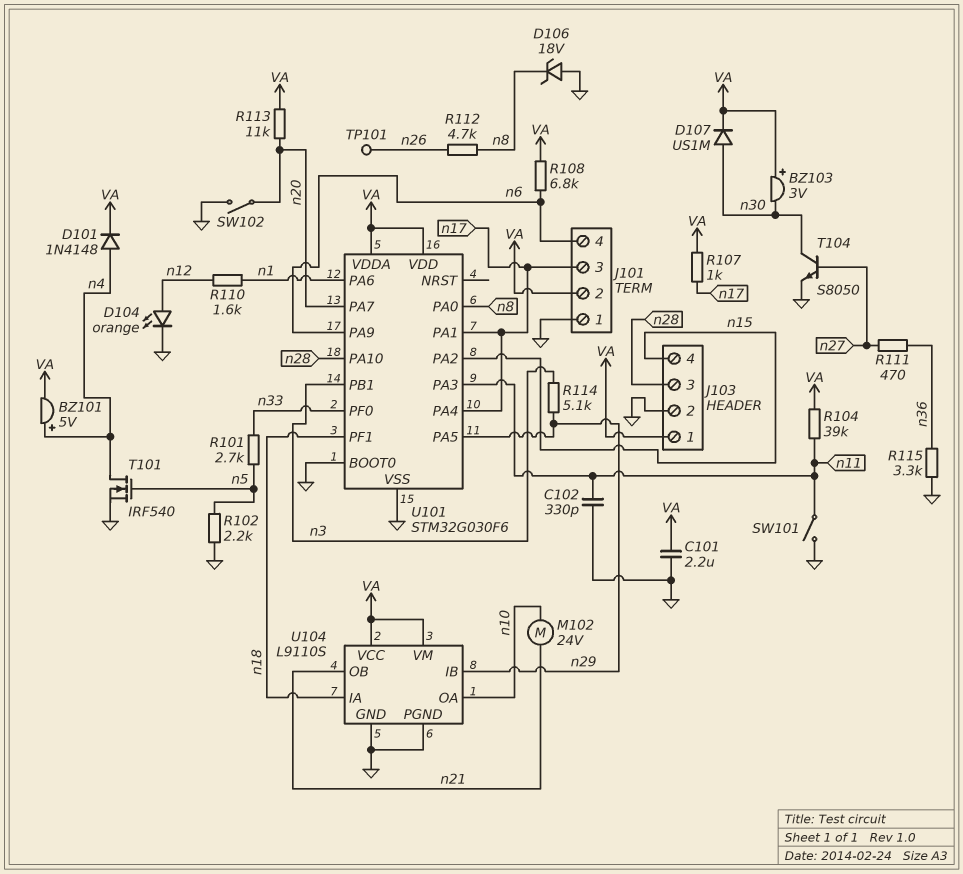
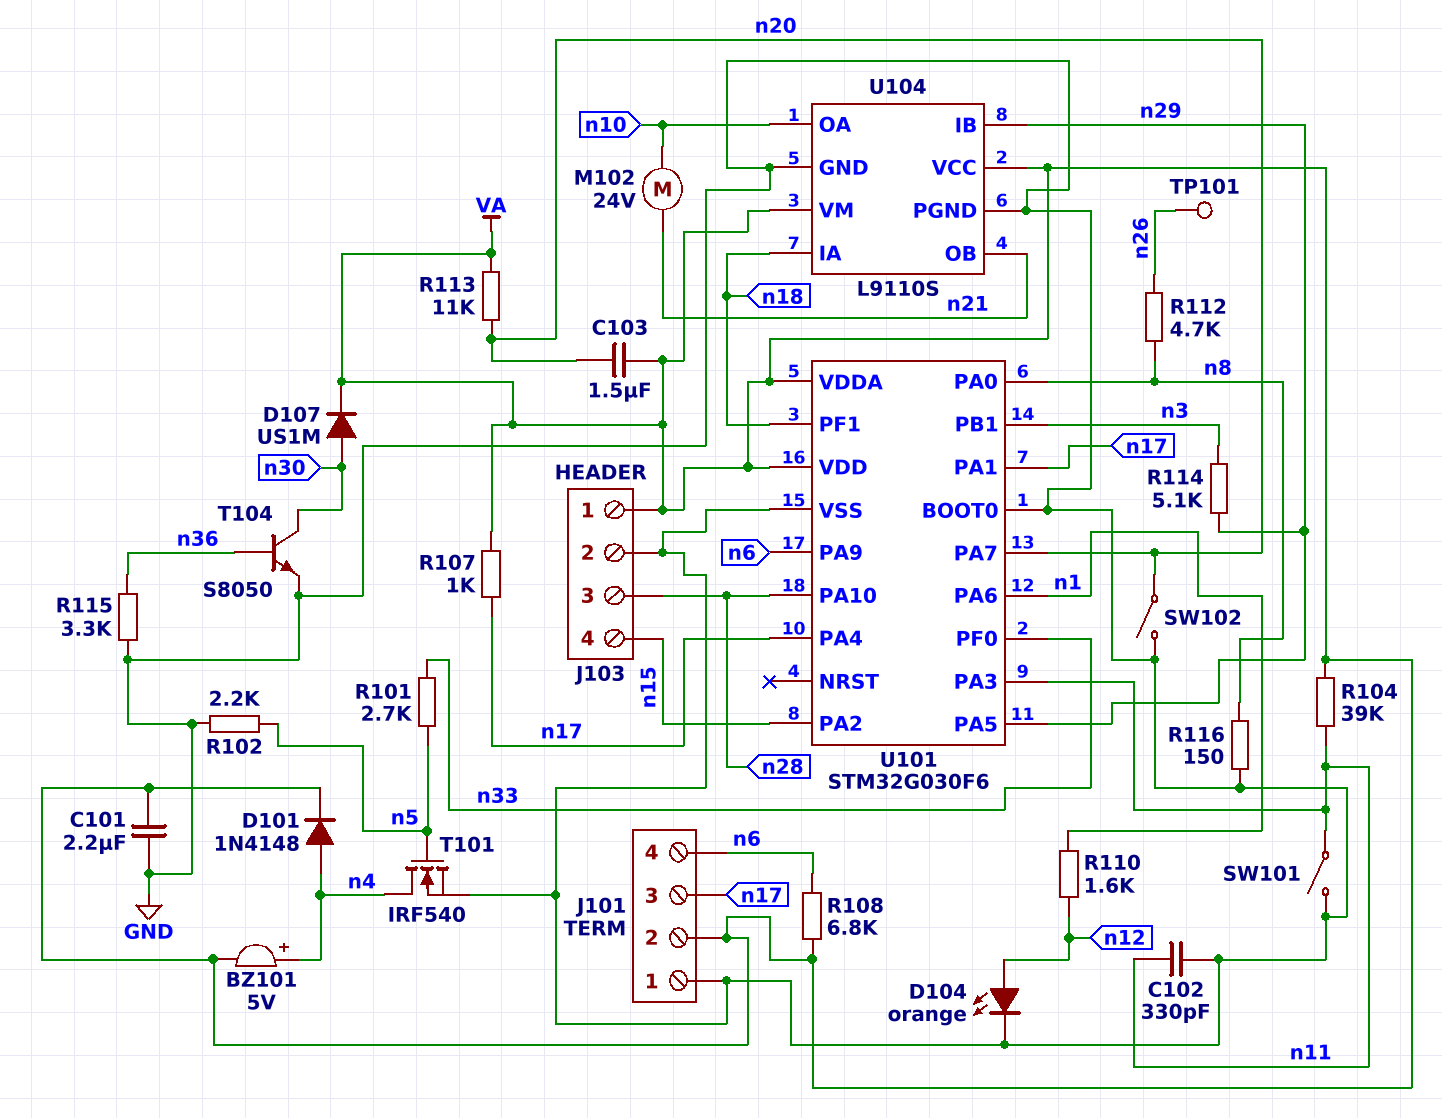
BZ103: buzzer 3V (plus VA, minus n30) -> none
C103: none -> 1.5uF (VA, n20)
D106: zener 18V (A GND, K n8) -> none
R111: 470 (n27, n36) -> none
R116: none -> 150 (GND, n8)
T104: NPN S8050 (B n27, C n30, E GND) -> NPN S8050 (B n36, C n30, E GND)

